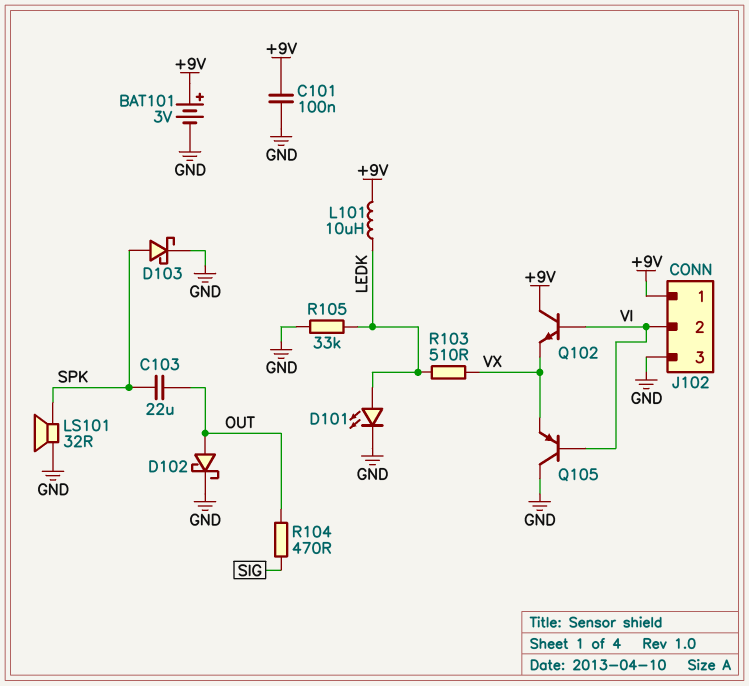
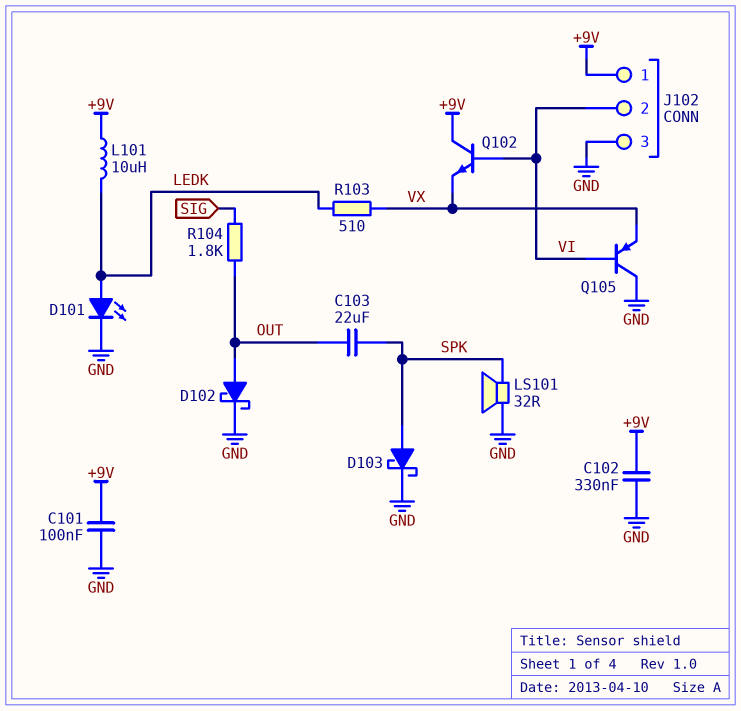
BAT101: 3V (plus +9V, minus GND) -> none
C102: none -> 330nF (+9V, GND)
R104: 470 (OUT, SIG) -> 1.8k (OUT, SIG)
R105: 33k (GND, LEDK) -> none

